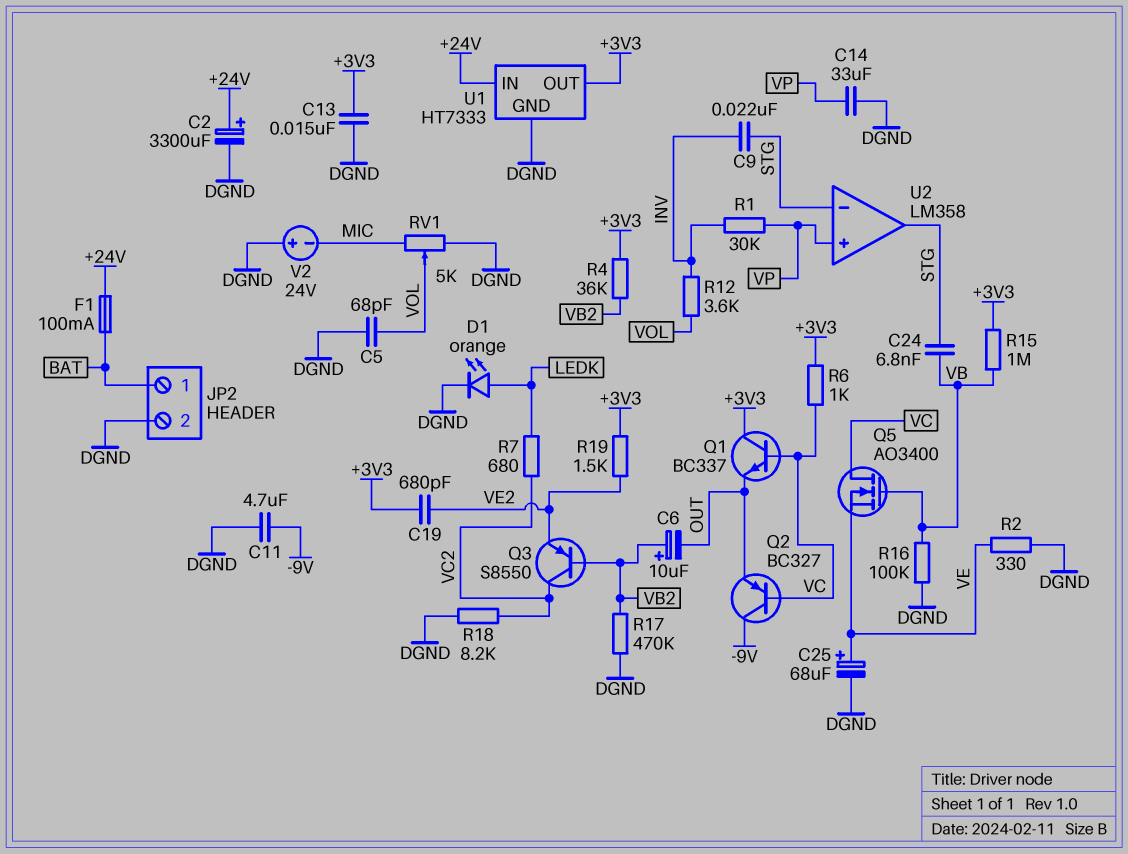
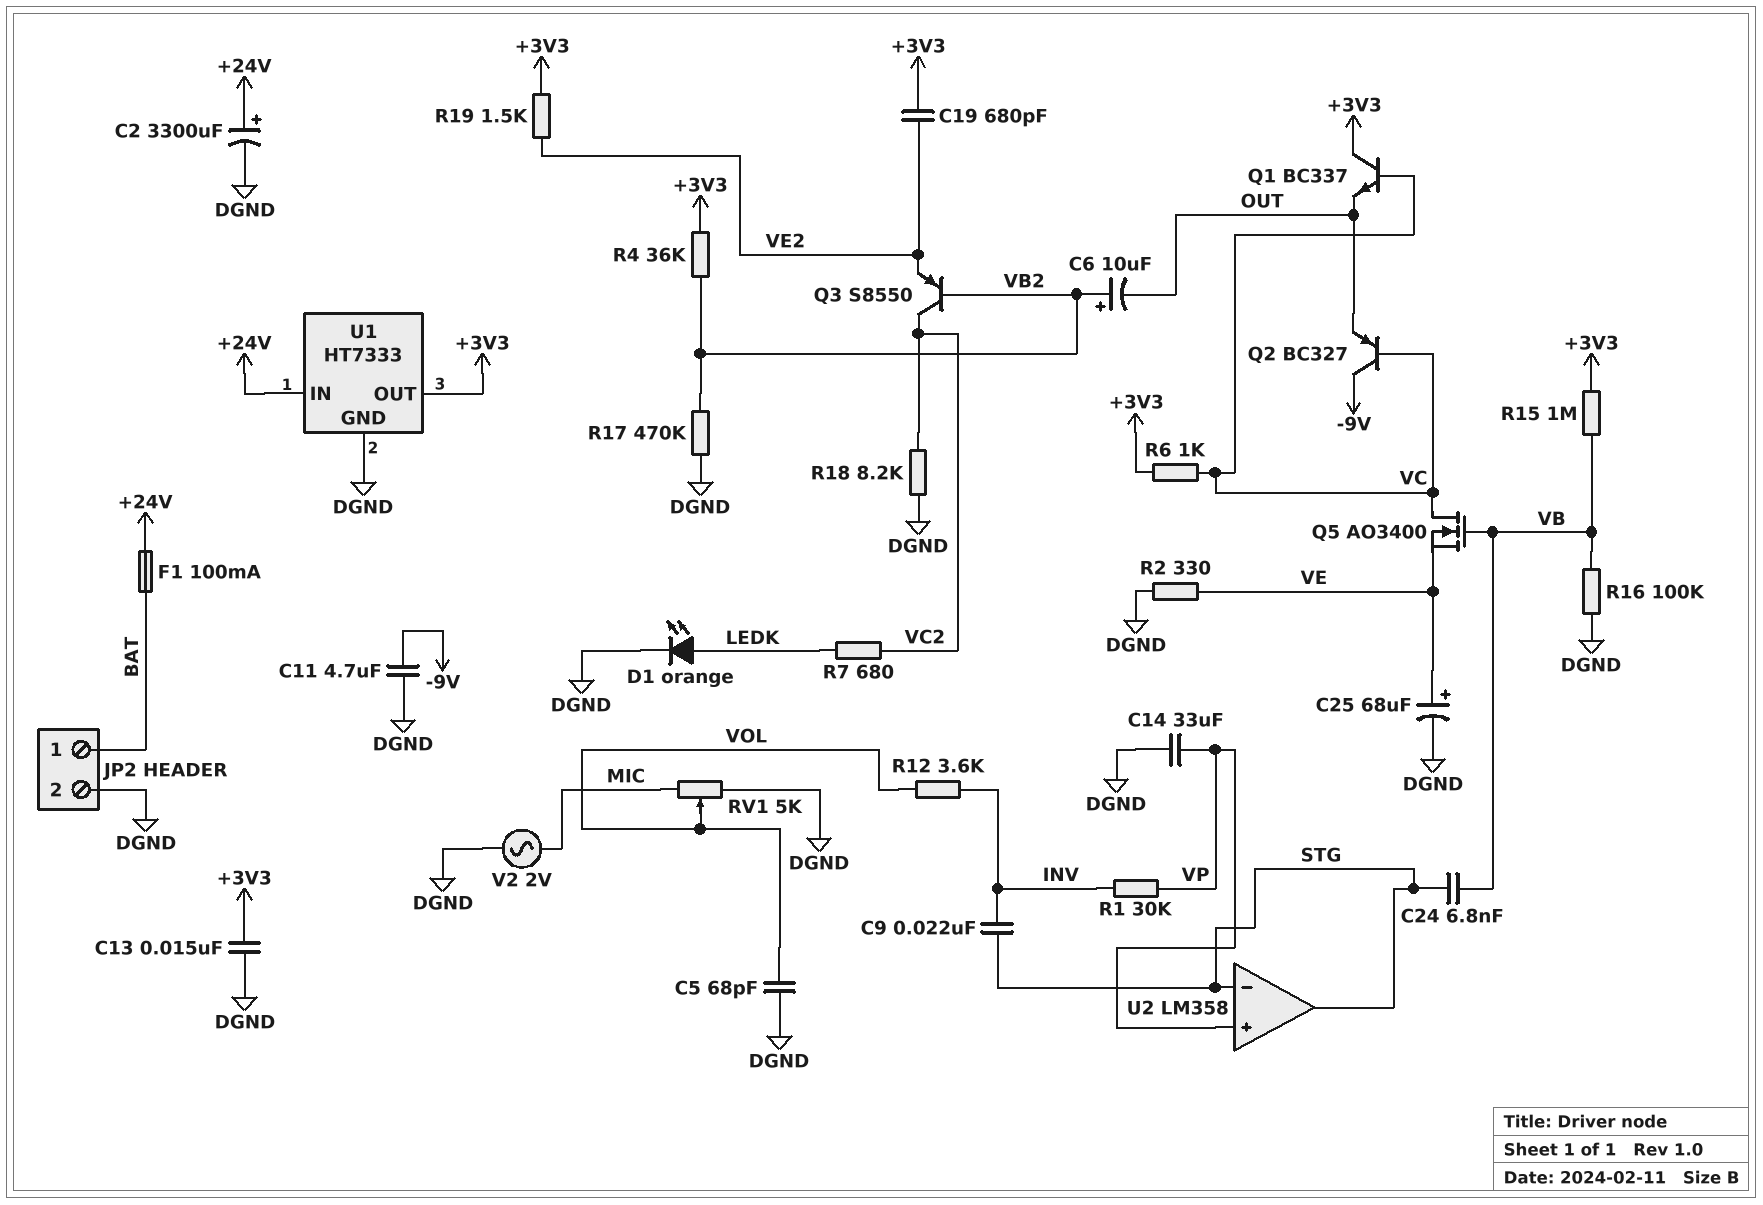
V2: 24V (plus DGND, minus MIC) -> AC 2V (DGND, MIC)

